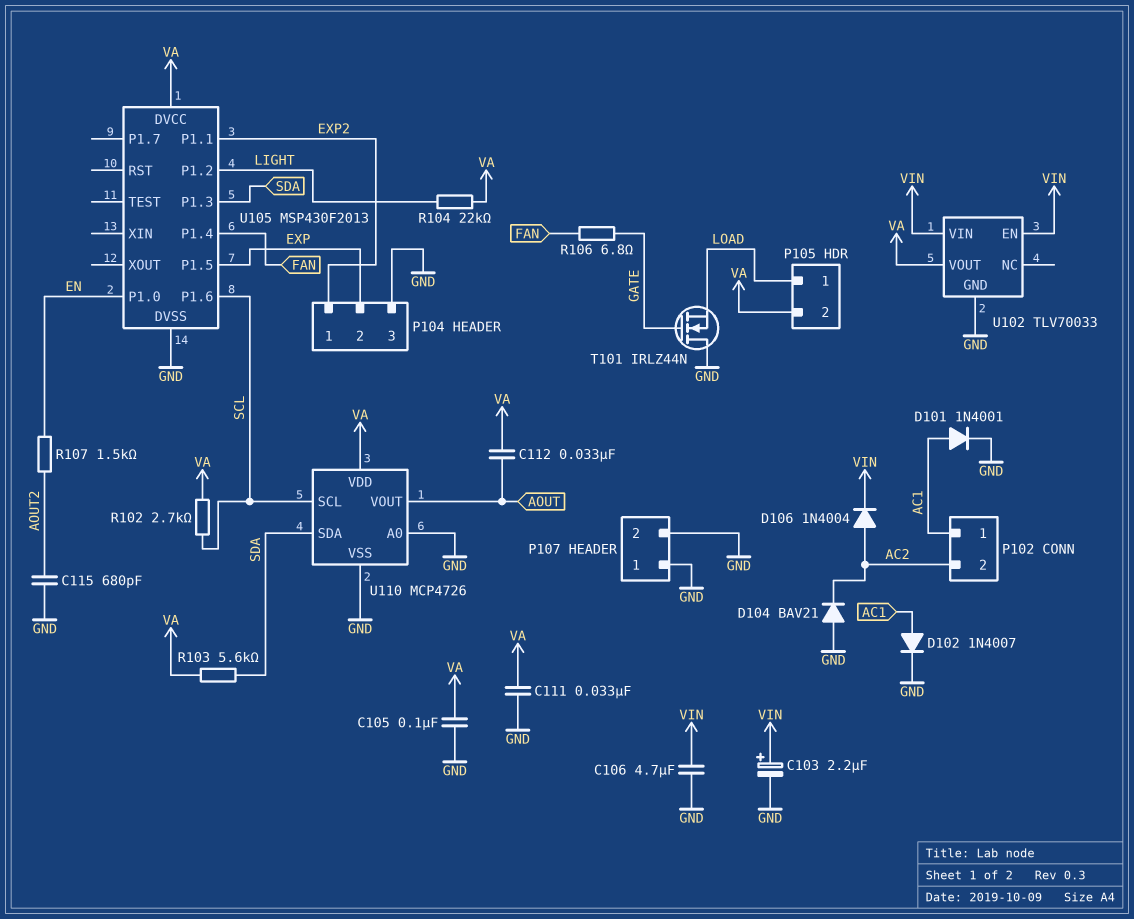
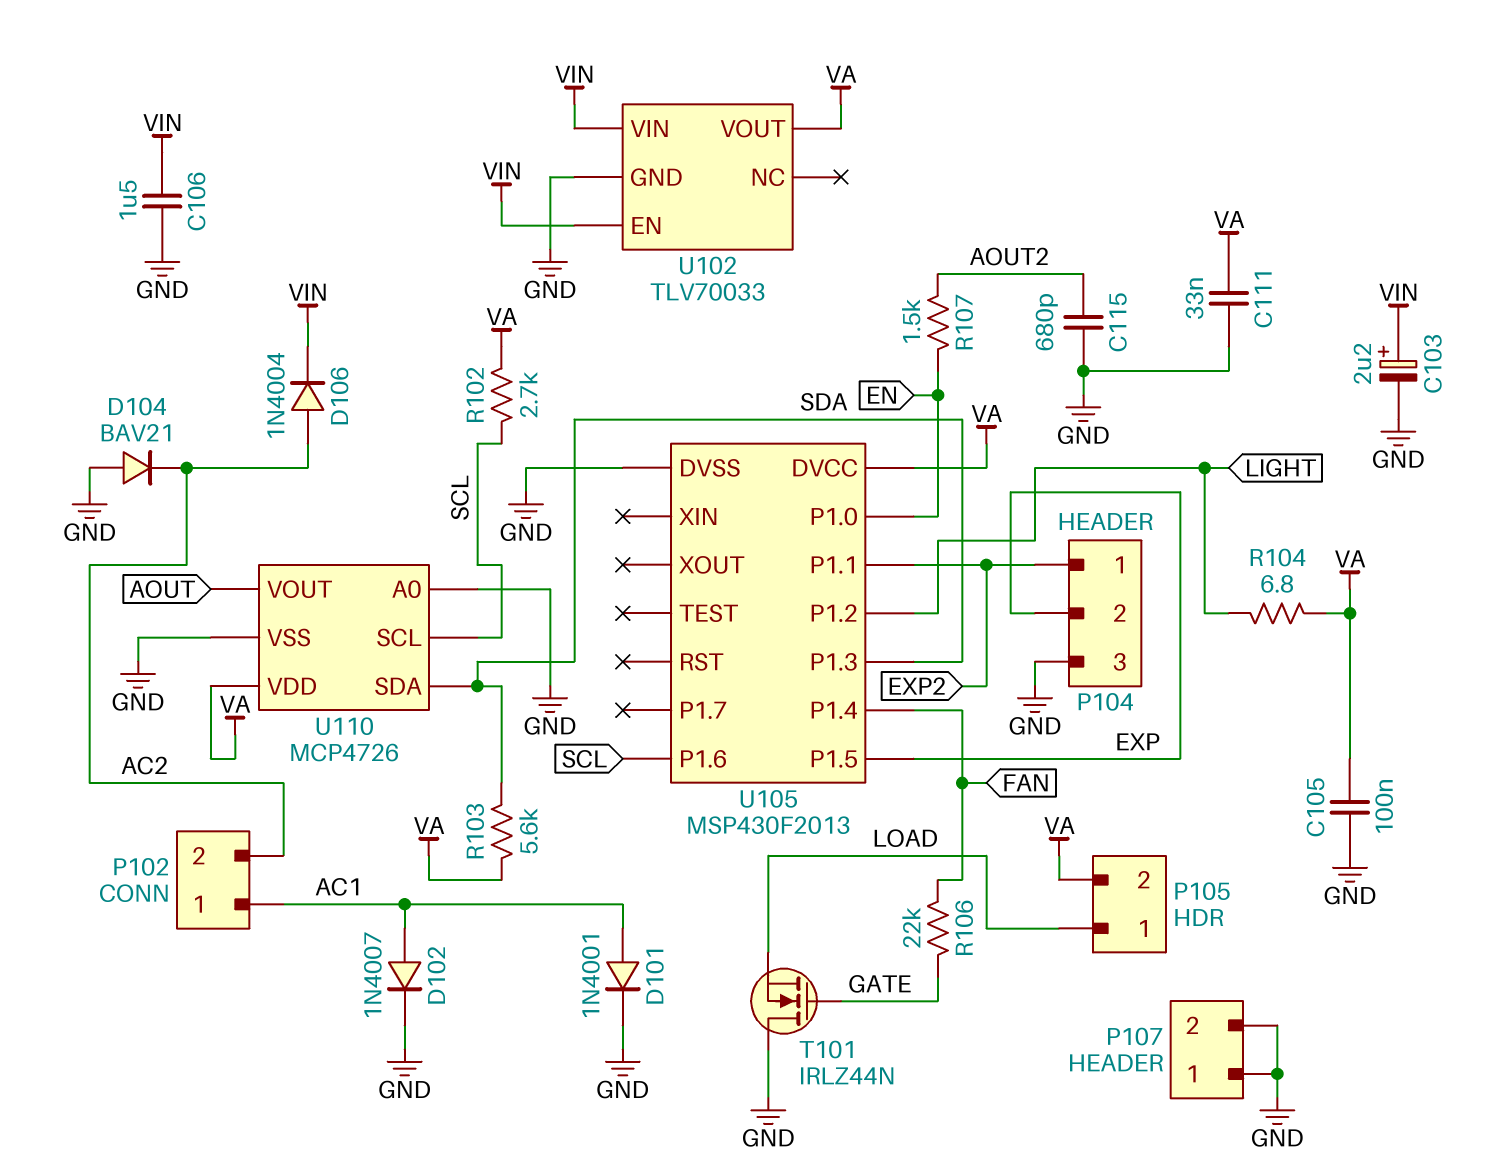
C106: 4.7uF (GND, VIN) -> 1.5uF (GND, VIN)
C112: 33nF (AOUT, VA) -> none
R104: 22k (LIGHT, VA) -> 6.8 (LIGHT, VA)
R106: 6.8 (FAN, GATE) -> 22k (FAN, GATE)

